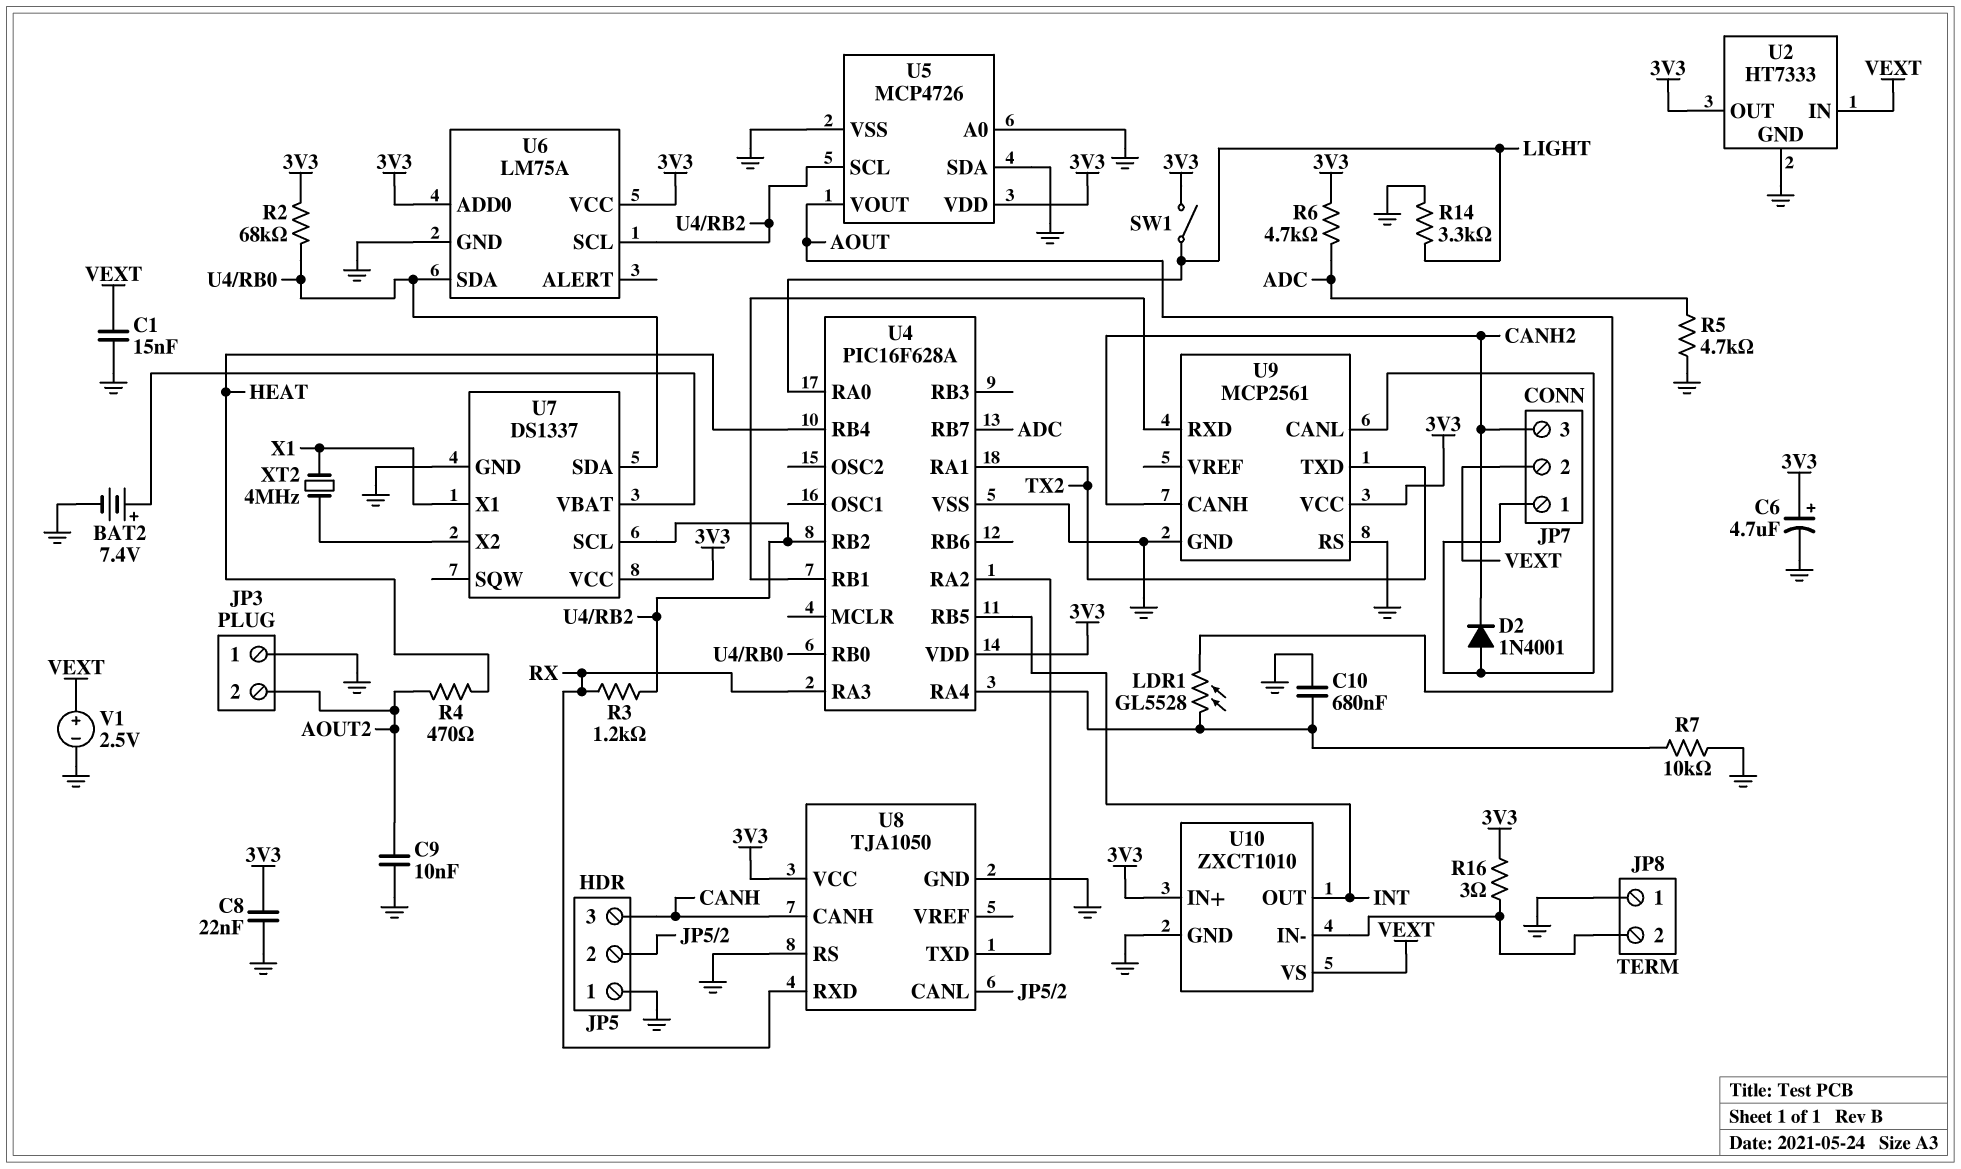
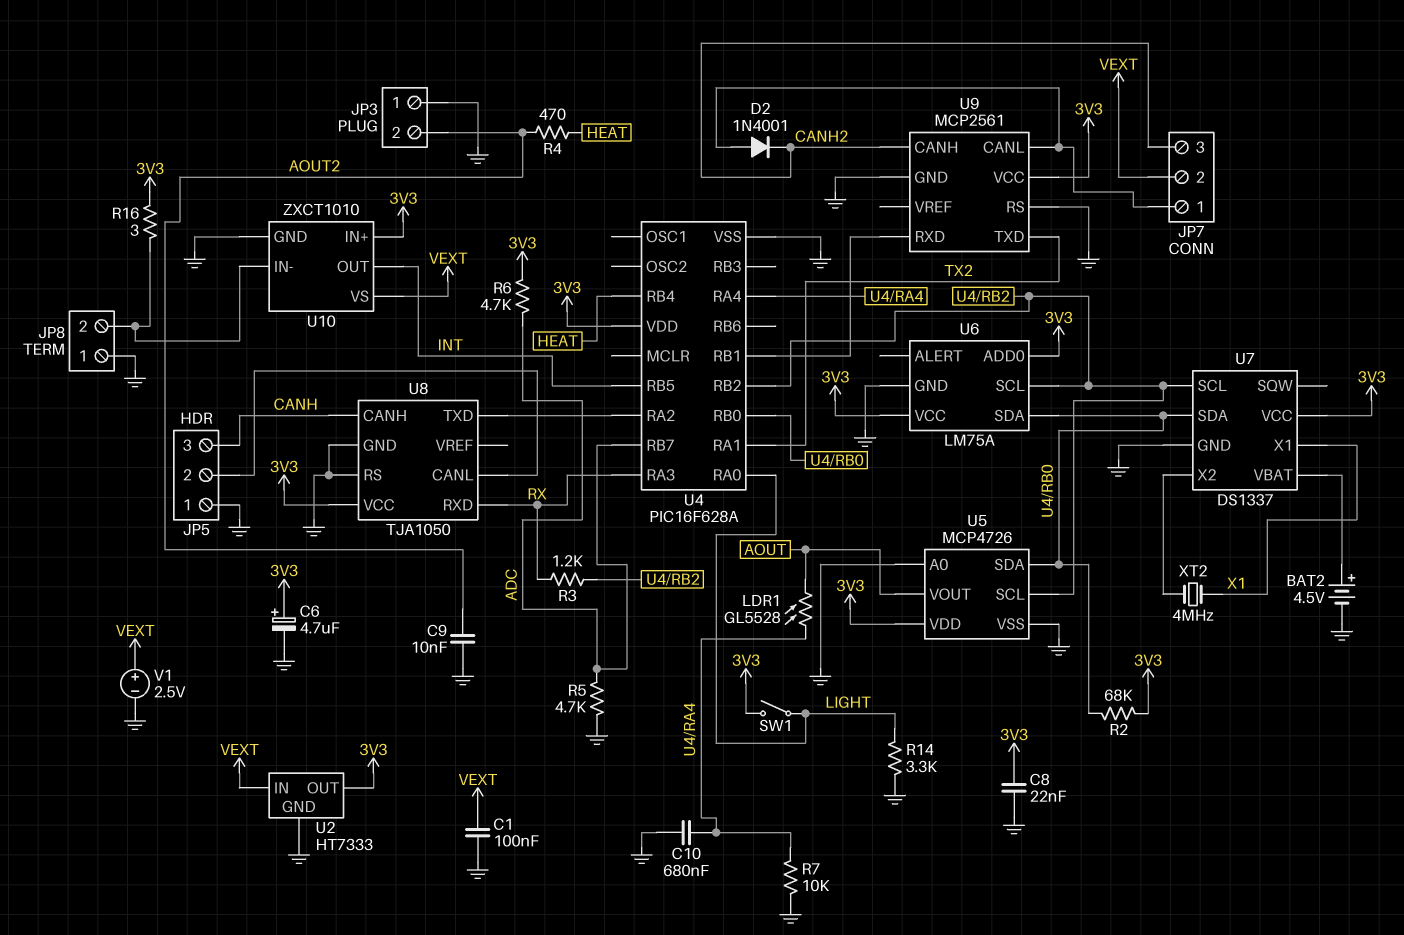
BAT2: 7.4V (plus U7/VBAT, minus GND) -> 4.5V (plus U7/VBAT, minus GND)
C1: 15nF (GND, VEXT) -> 100nF (GND, VEXT)
U5 pin SDA: GND -> U4/RB0

